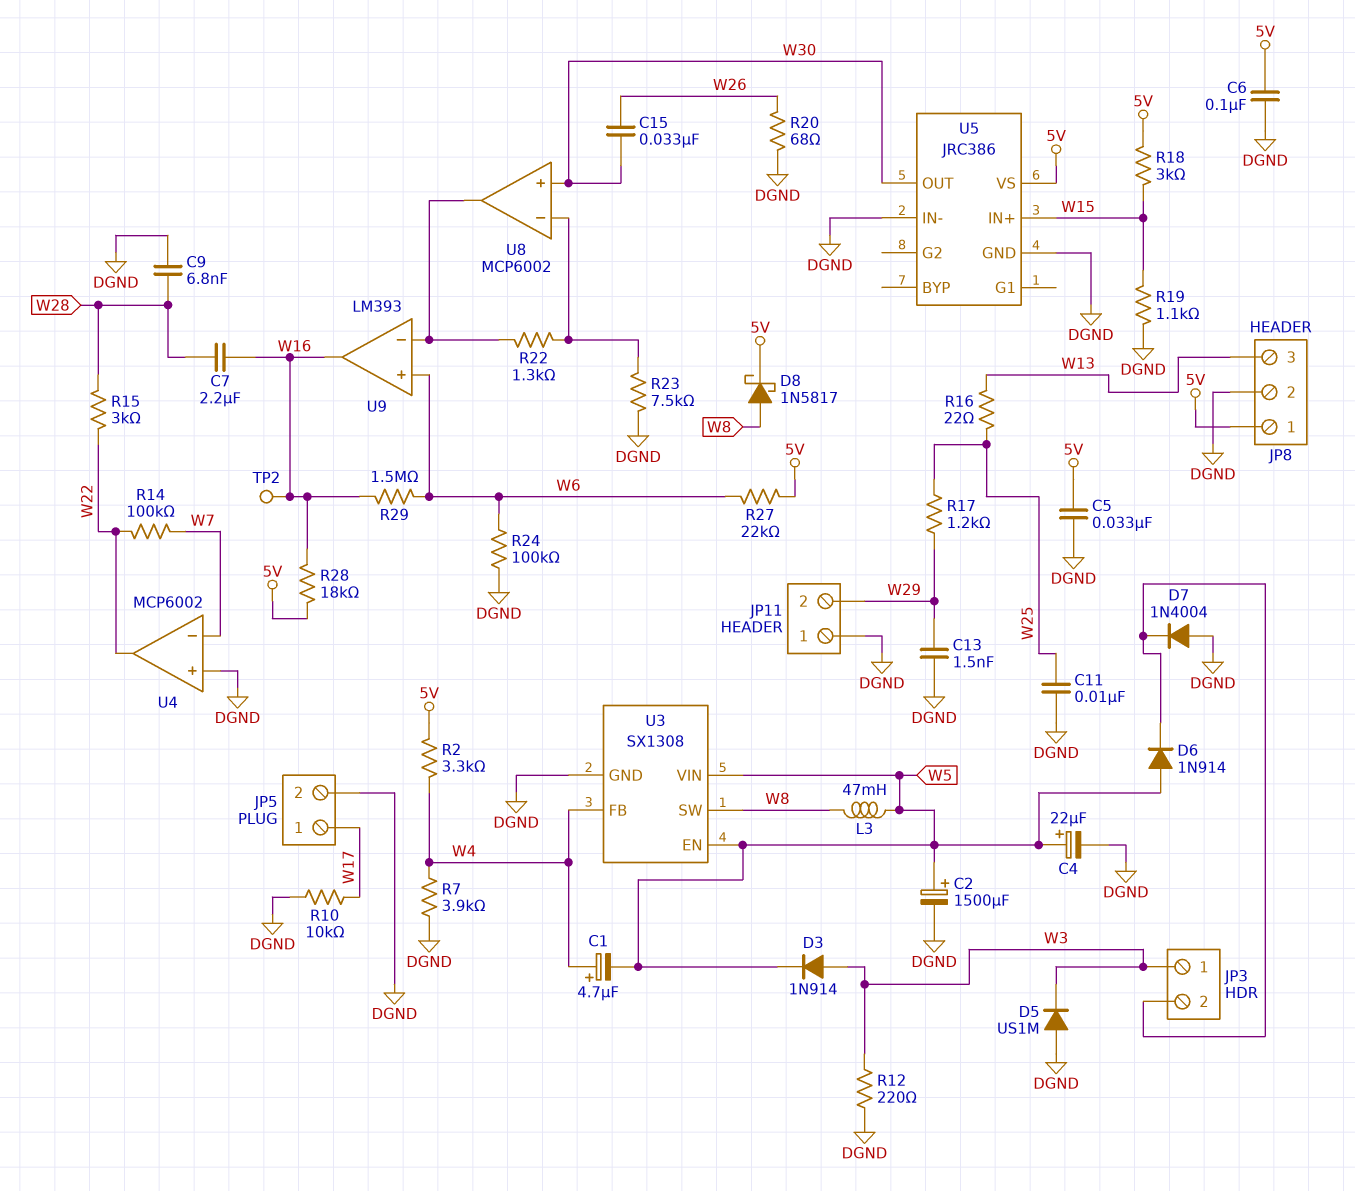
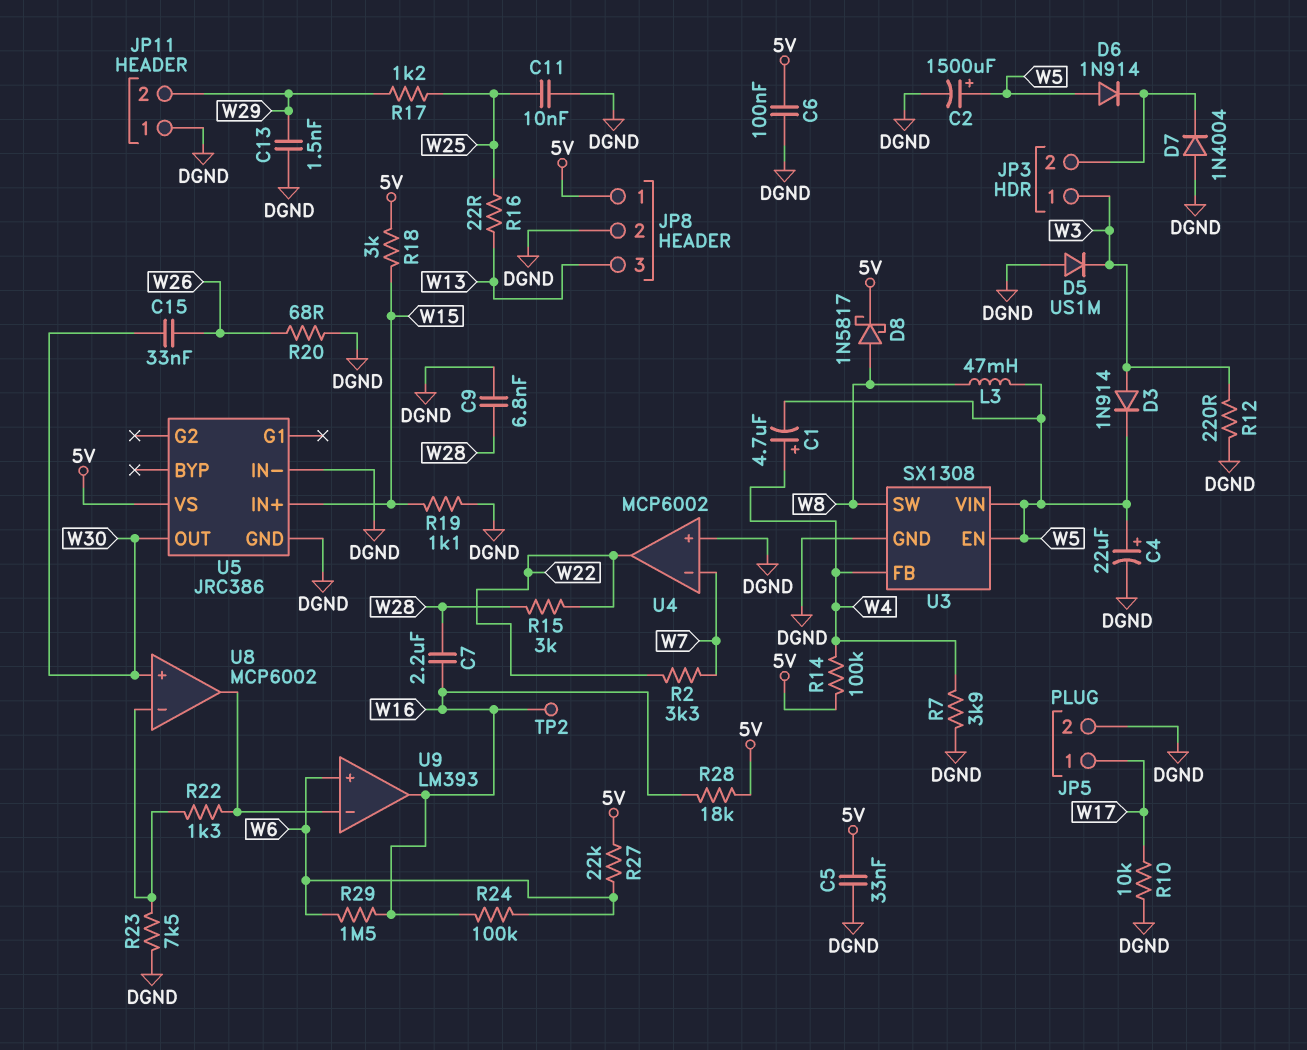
R2: 3.3k (5V, W4) -> 3.3k (W7, W22)
R14: 100k (W7, W22) -> 100k (5V, W4)
R24: 100k (DGND, W6) -> 100k (W6, W16)

